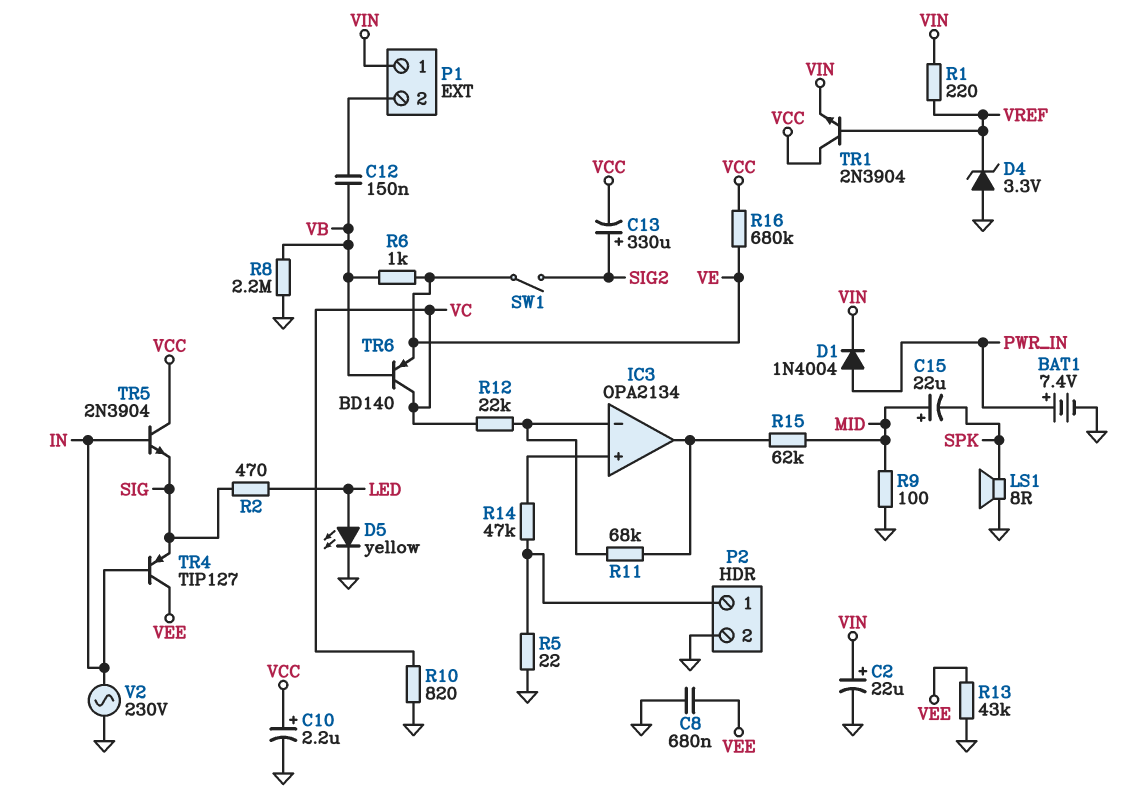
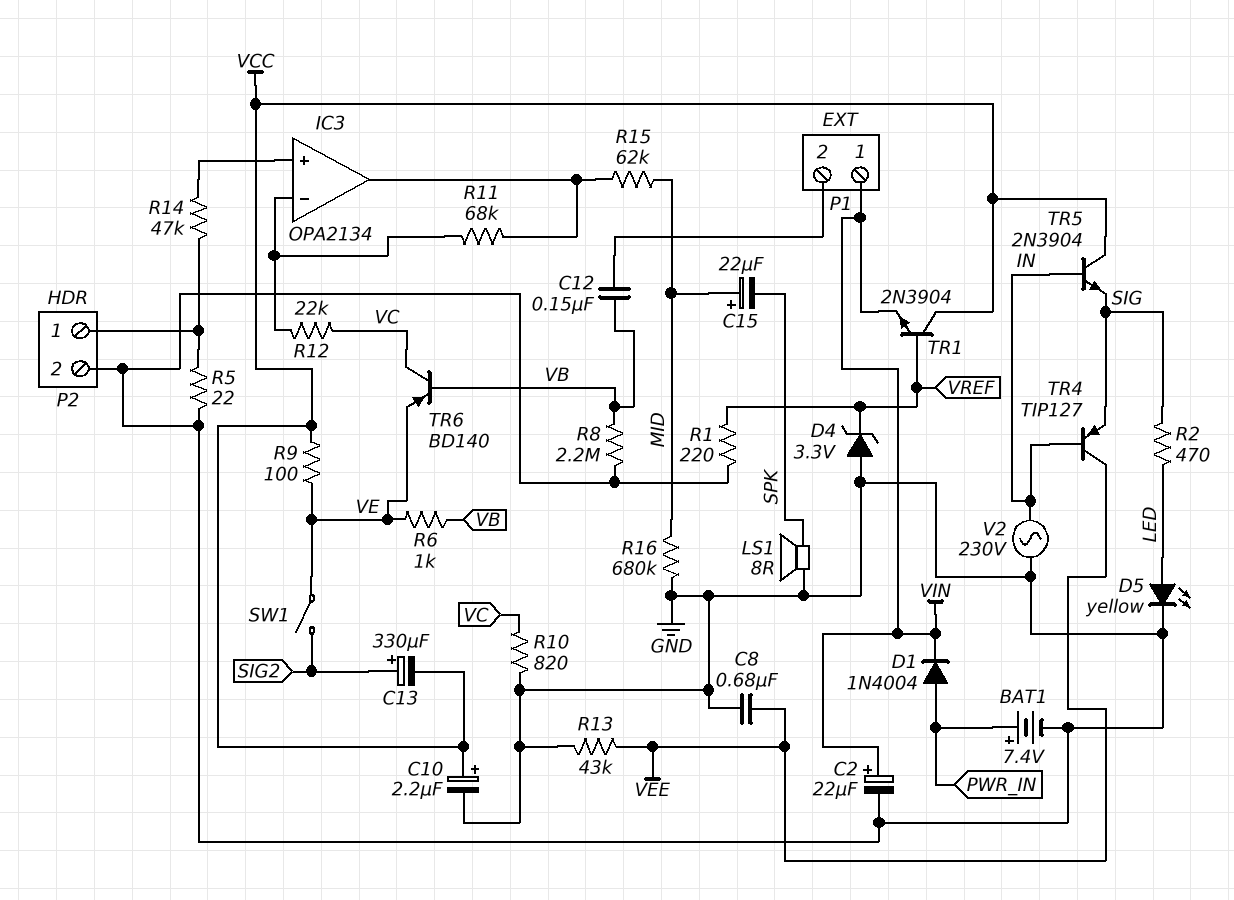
R1: 220 (VIN, VREF) -> 220 (GND, VREF)
R9: 100 (GND, MID) -> 100 (VCC, VE)
R16: 680k (VCC, VE) -> 680k (GND, MID)

